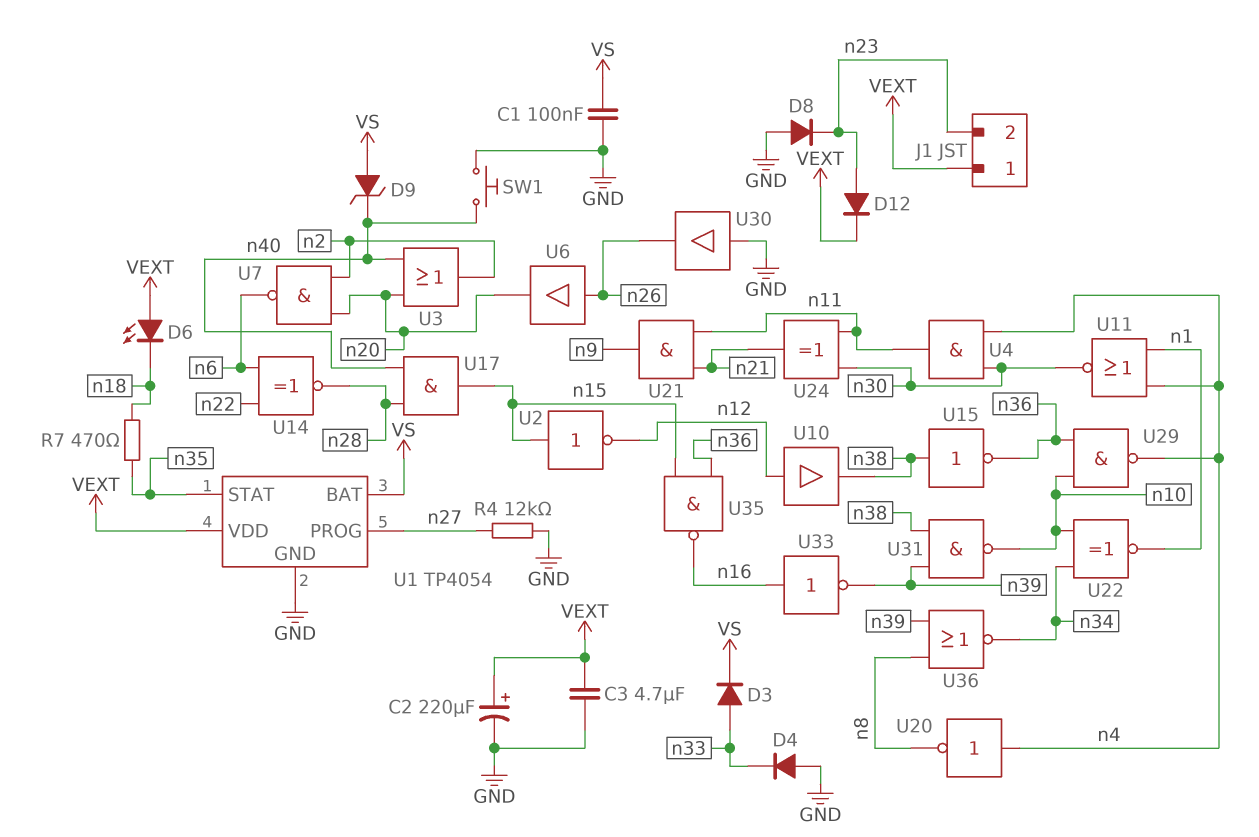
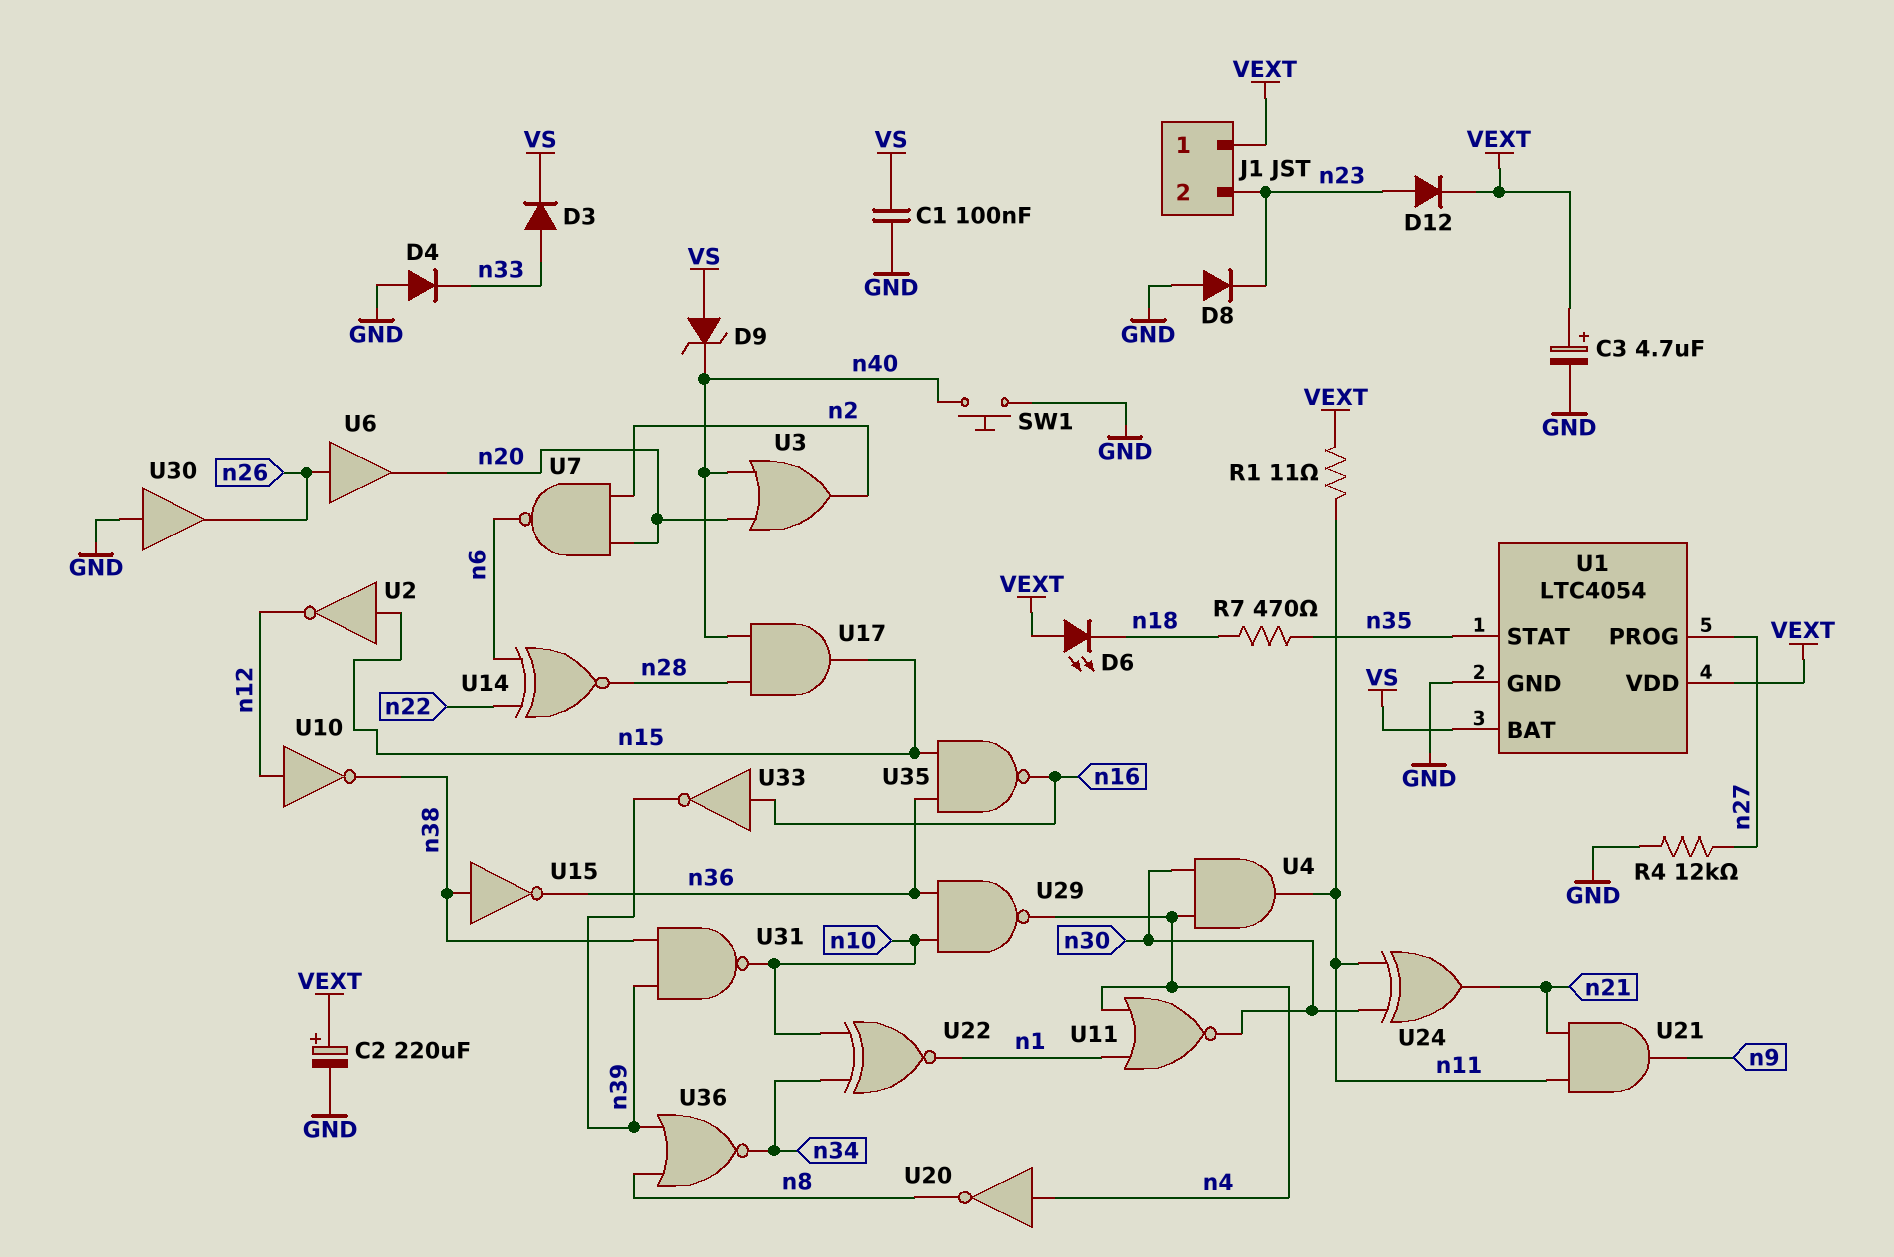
C3: 4.7uF (GND, VEXT) -> 4.7uF (plus VEXT, minus GND)
R1: none -> 11 (VEXT, n11)
U1: TP4054 -> LTC4054
U10: buffer (in n12, out n38) -> NOT (in n12, out n38)

